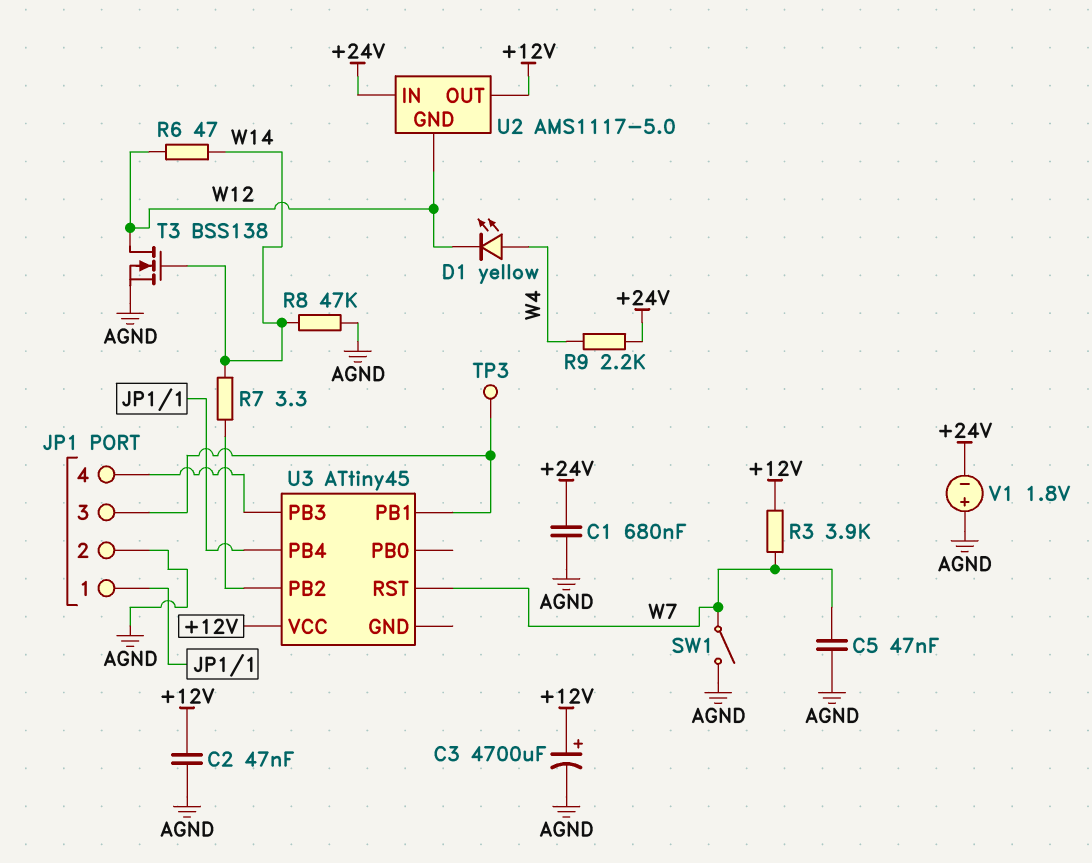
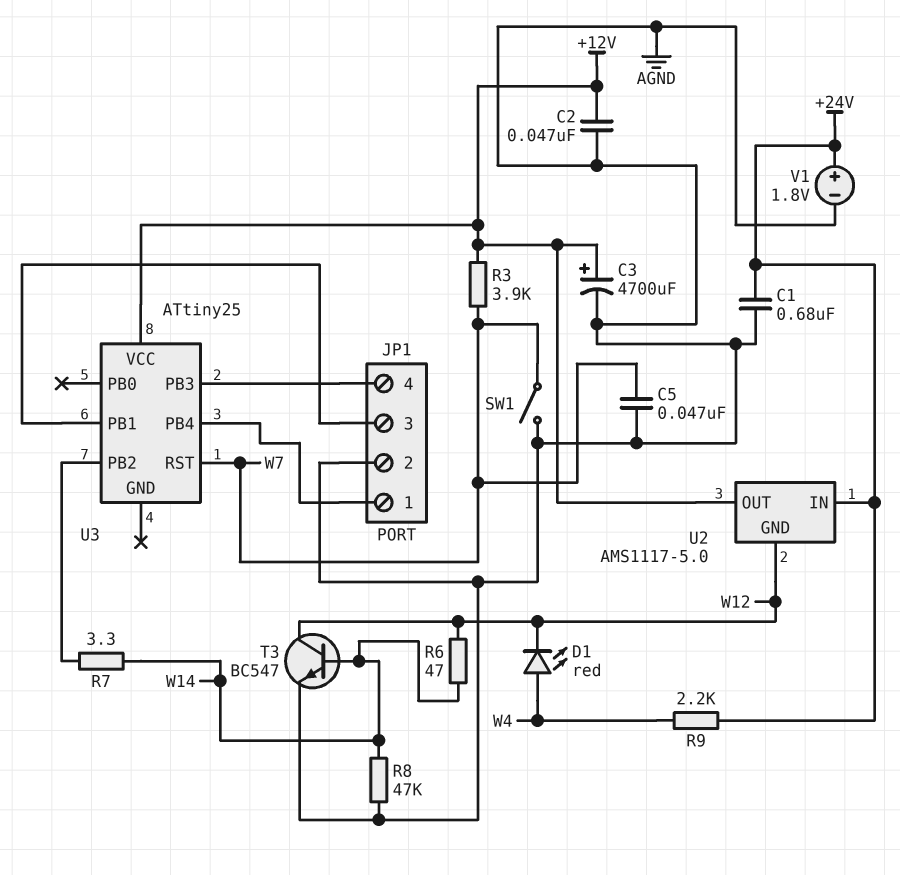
D1: LED yellow (A W4, K W12) -> LED red (A W4, K W12)
T3: NMOS BSS138 (G W14, D W12, S AGND) -> NPN BC547 (B W14, C W12, E AGND)
TP3: test point (JP1/3) -> none
U3: ATtiny45 -> ATtiny25
V1: 1.8V (plus AGND, minus +24V) -> 1.8V (plus +24V, minus AGND)

